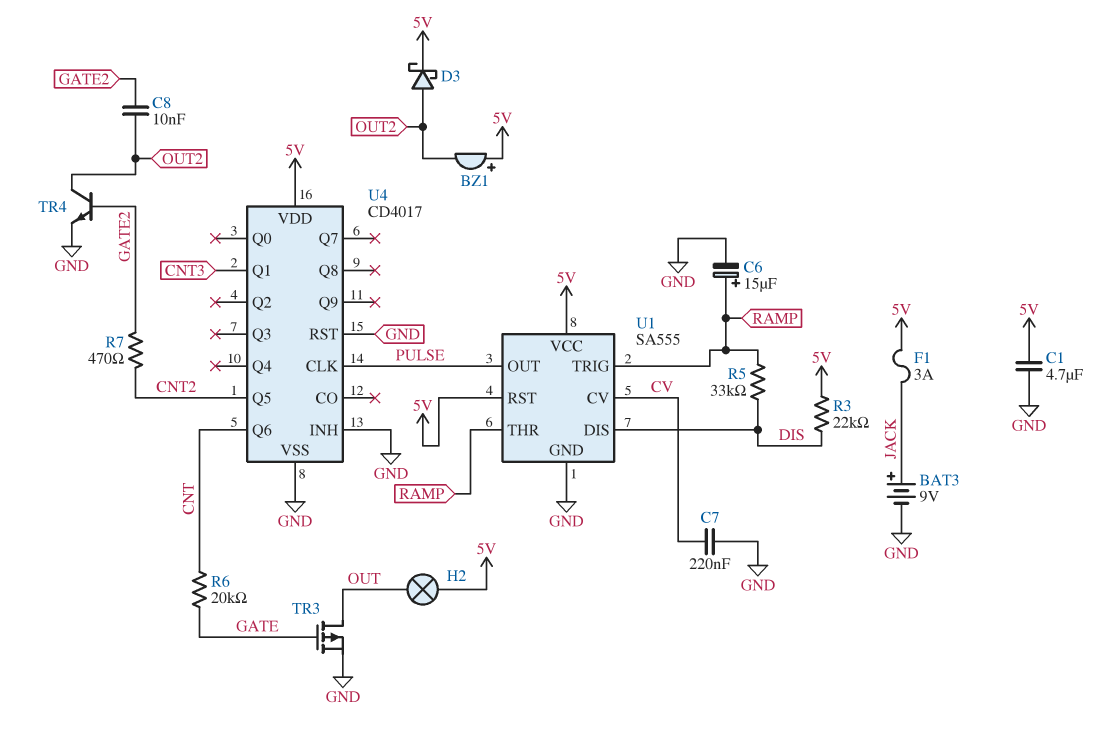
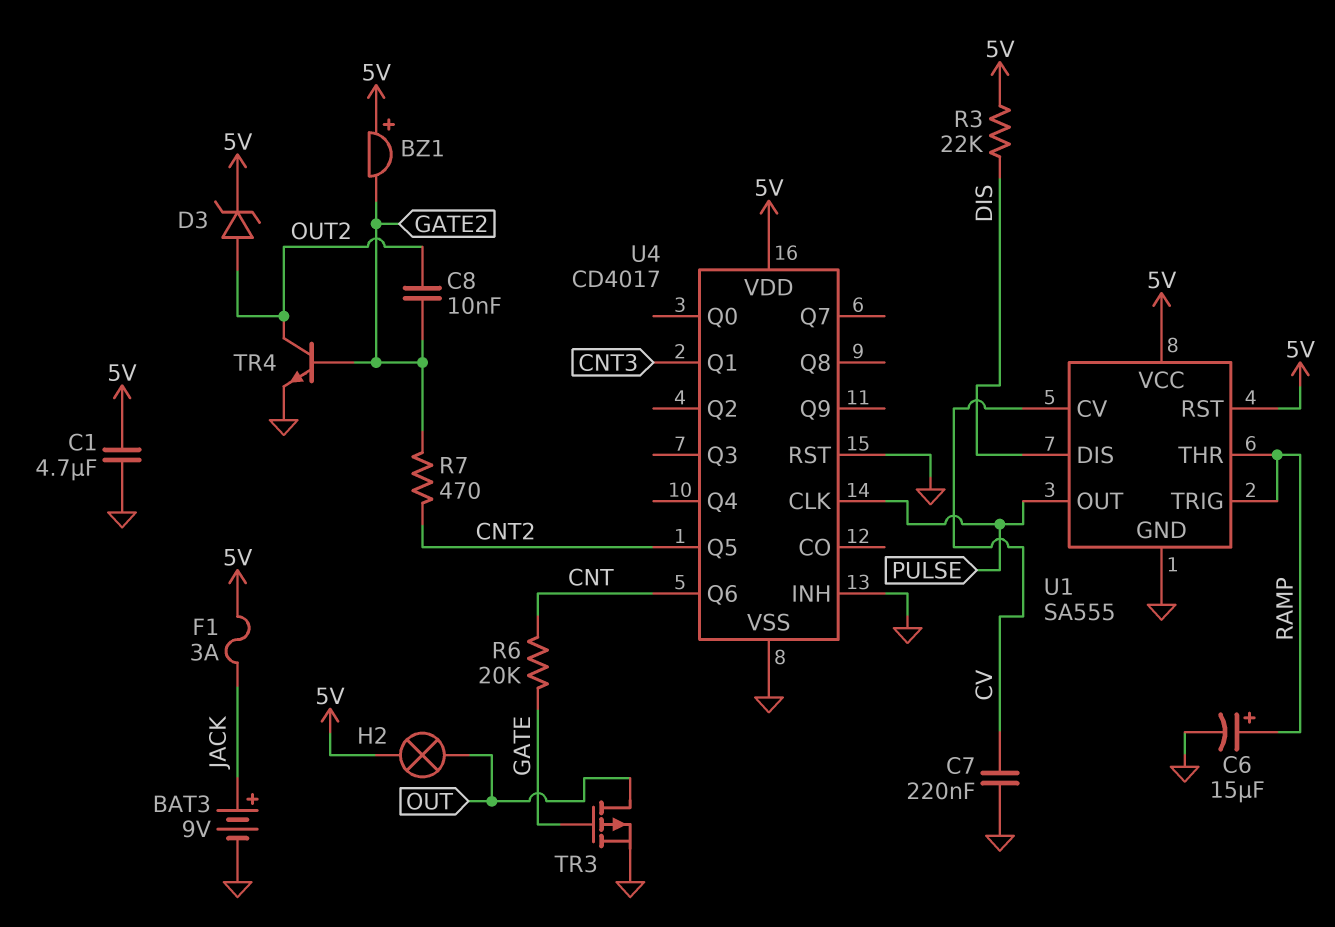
BZ1: buzzer (plus 5V, minus OUT2) -> buzzer (plus 5V, minus GATE2)
D3: schottky (A OUT2, K 5V) -> zener (A OUT2, K 5V)
R5: 33k (DIS, RAMP) -> none

